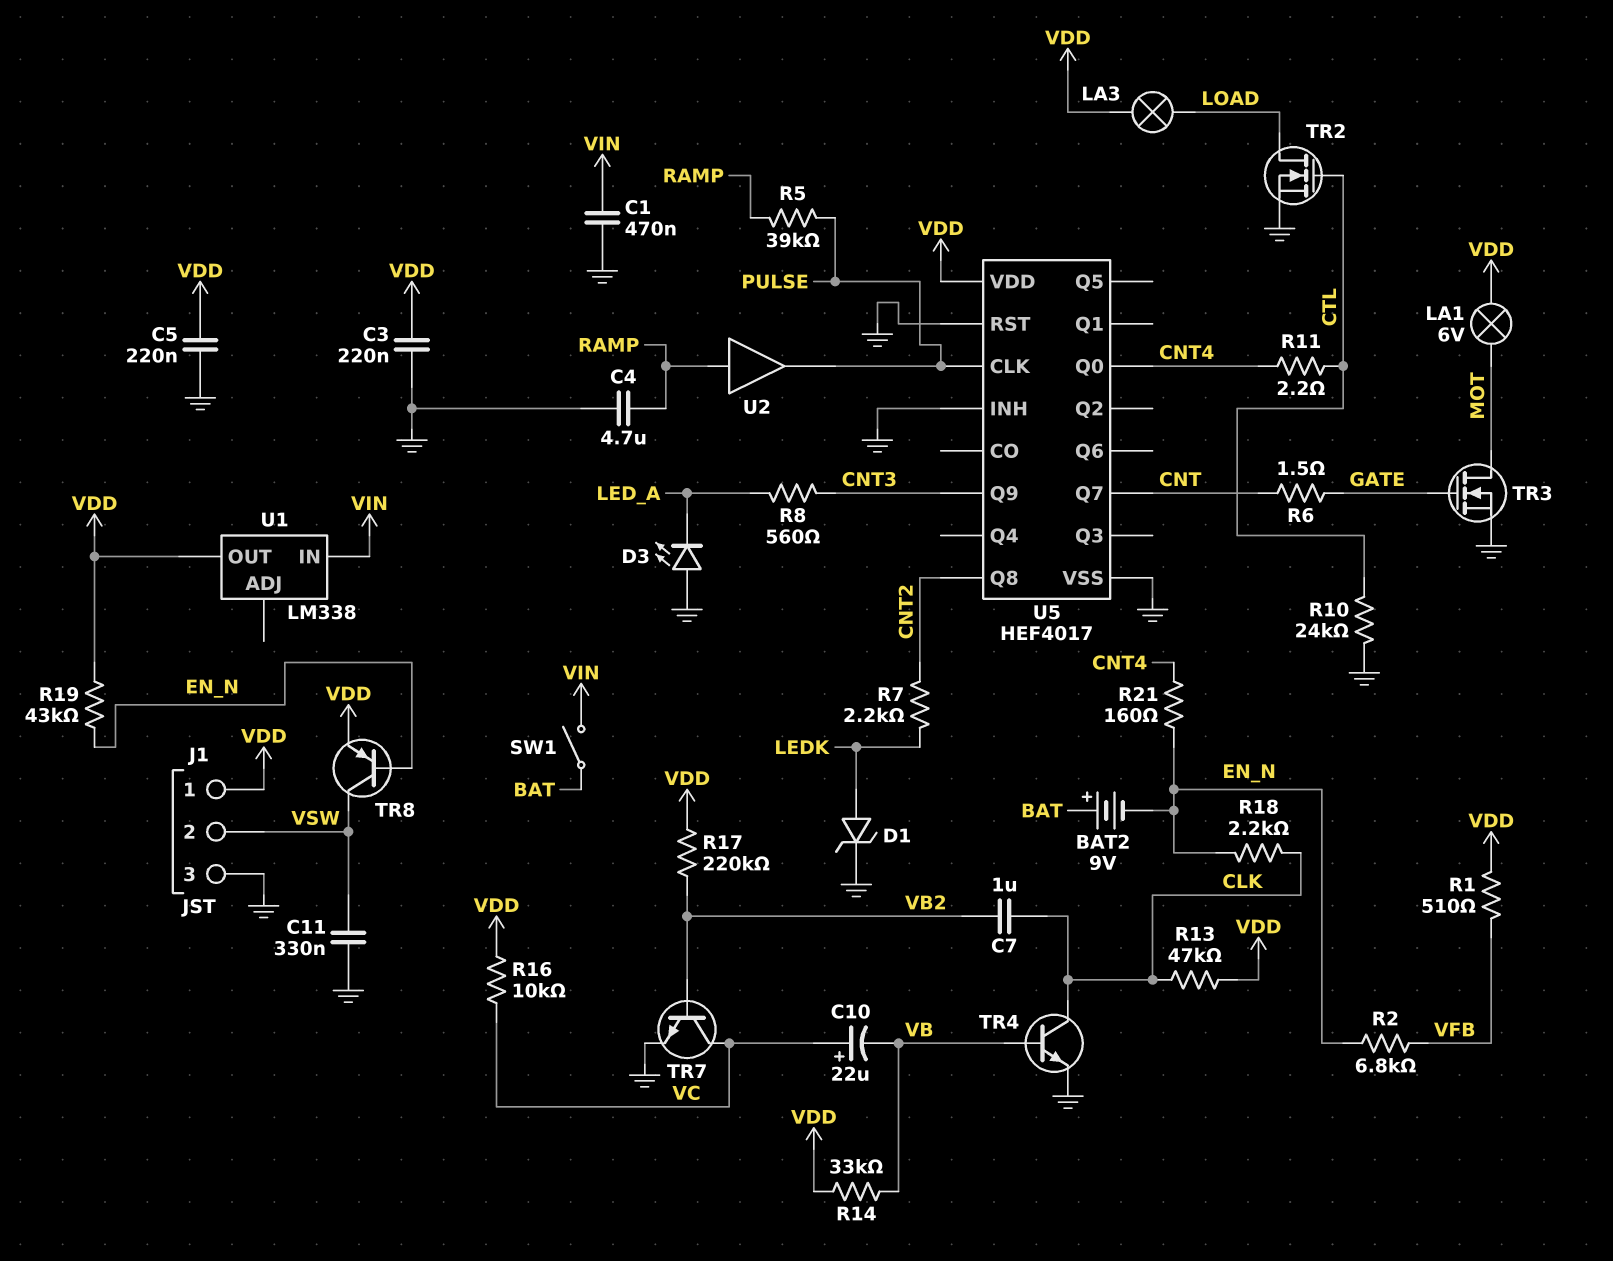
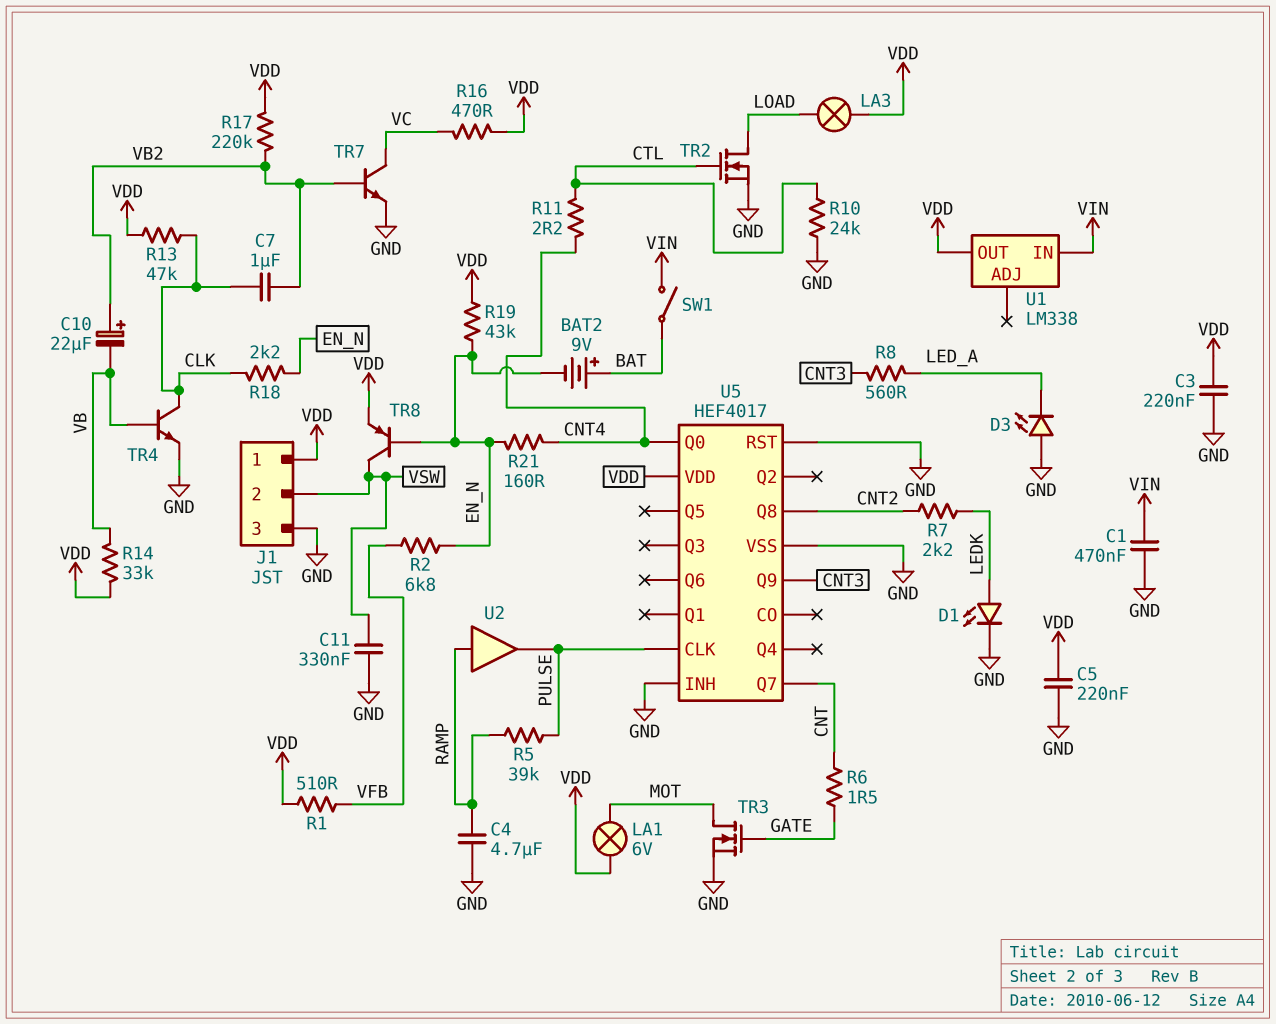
C10: 22uF (plus VC, minus VB) -> 22uF (plus VB2, minus VB)
D1: zener (A LEDK, K GND) -> LED (A LEDK, K GND)
R16: 10k (VC, VDD) -> 470 (VC, VDD)

